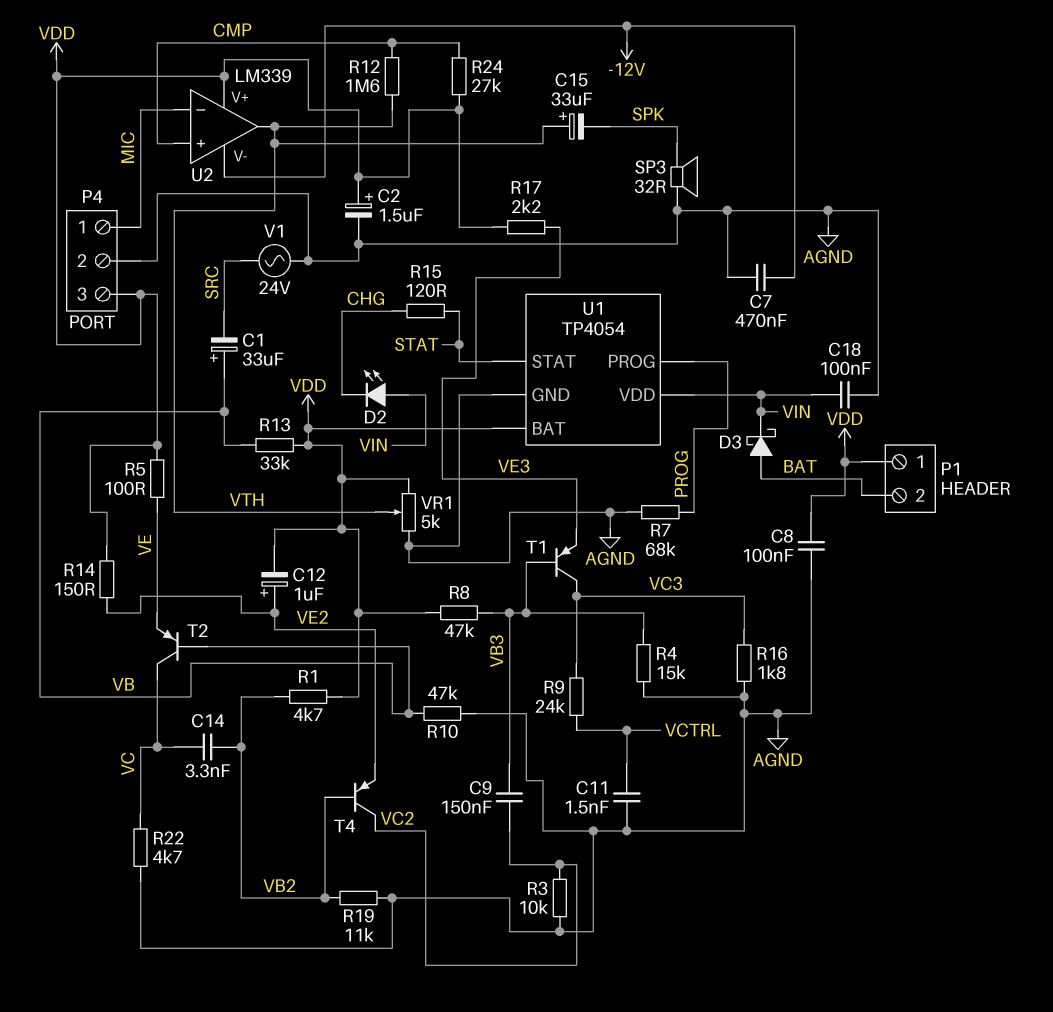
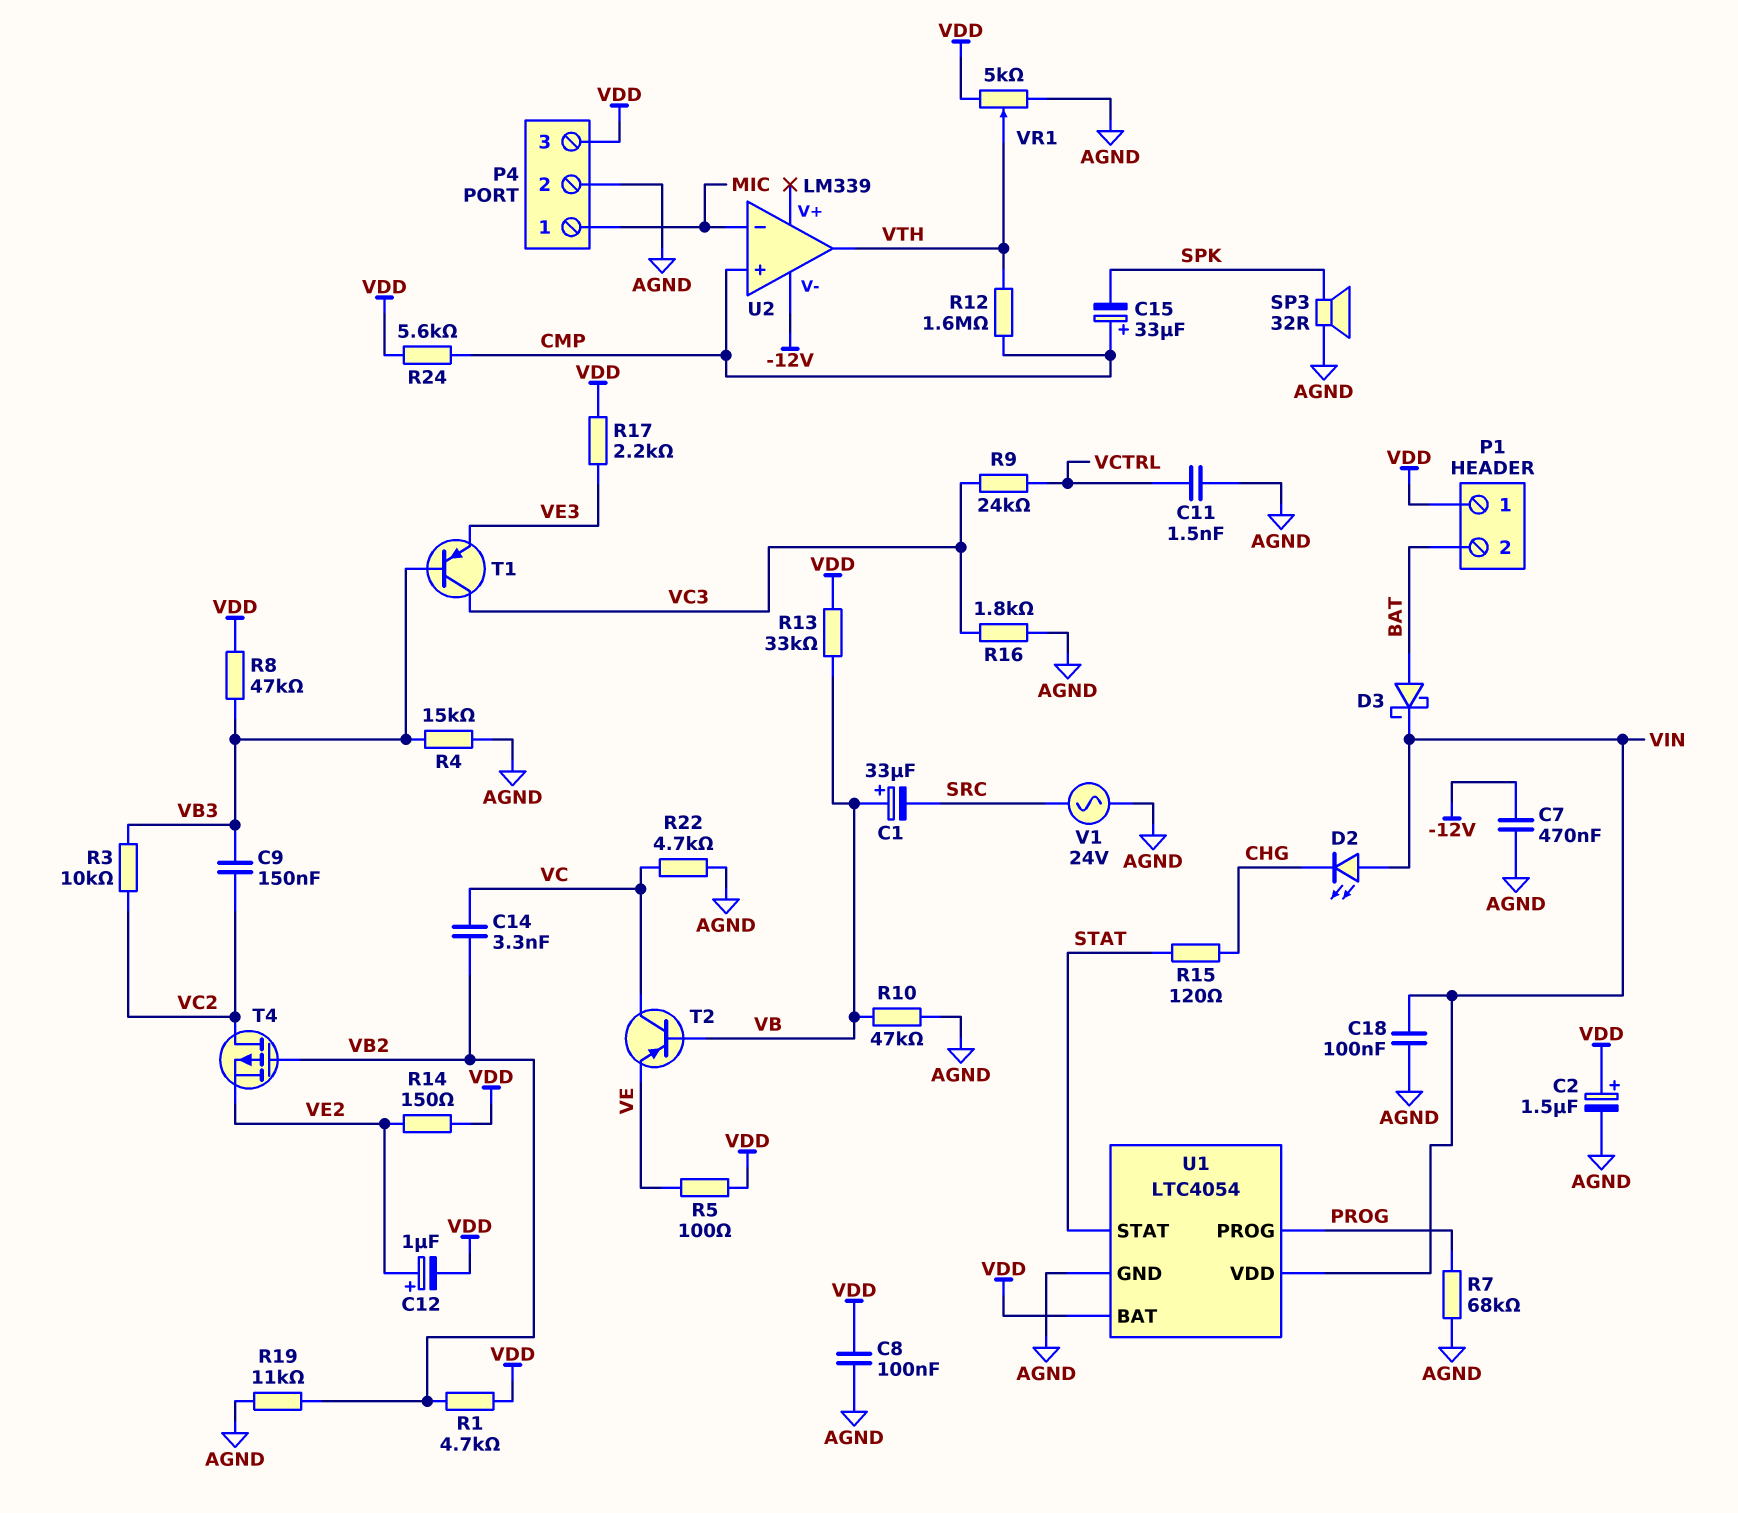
C15: 33uF (plus VTH, minus SPK) -> 33uF (plus CMP, minus SPK)
R3: 10k (AGND, VC2) -> 10k (VB3, VC2)
R24: 27k (CMP, VDD) -> 5.6k (CMP, VDD)
T4: PNP (B VB2, C VC2, E VE2) -> PMOS (G VB2, D VC2, S VE2)
U1: TP4054 -> LTC4054
U2 pin V+: VDD -> none

